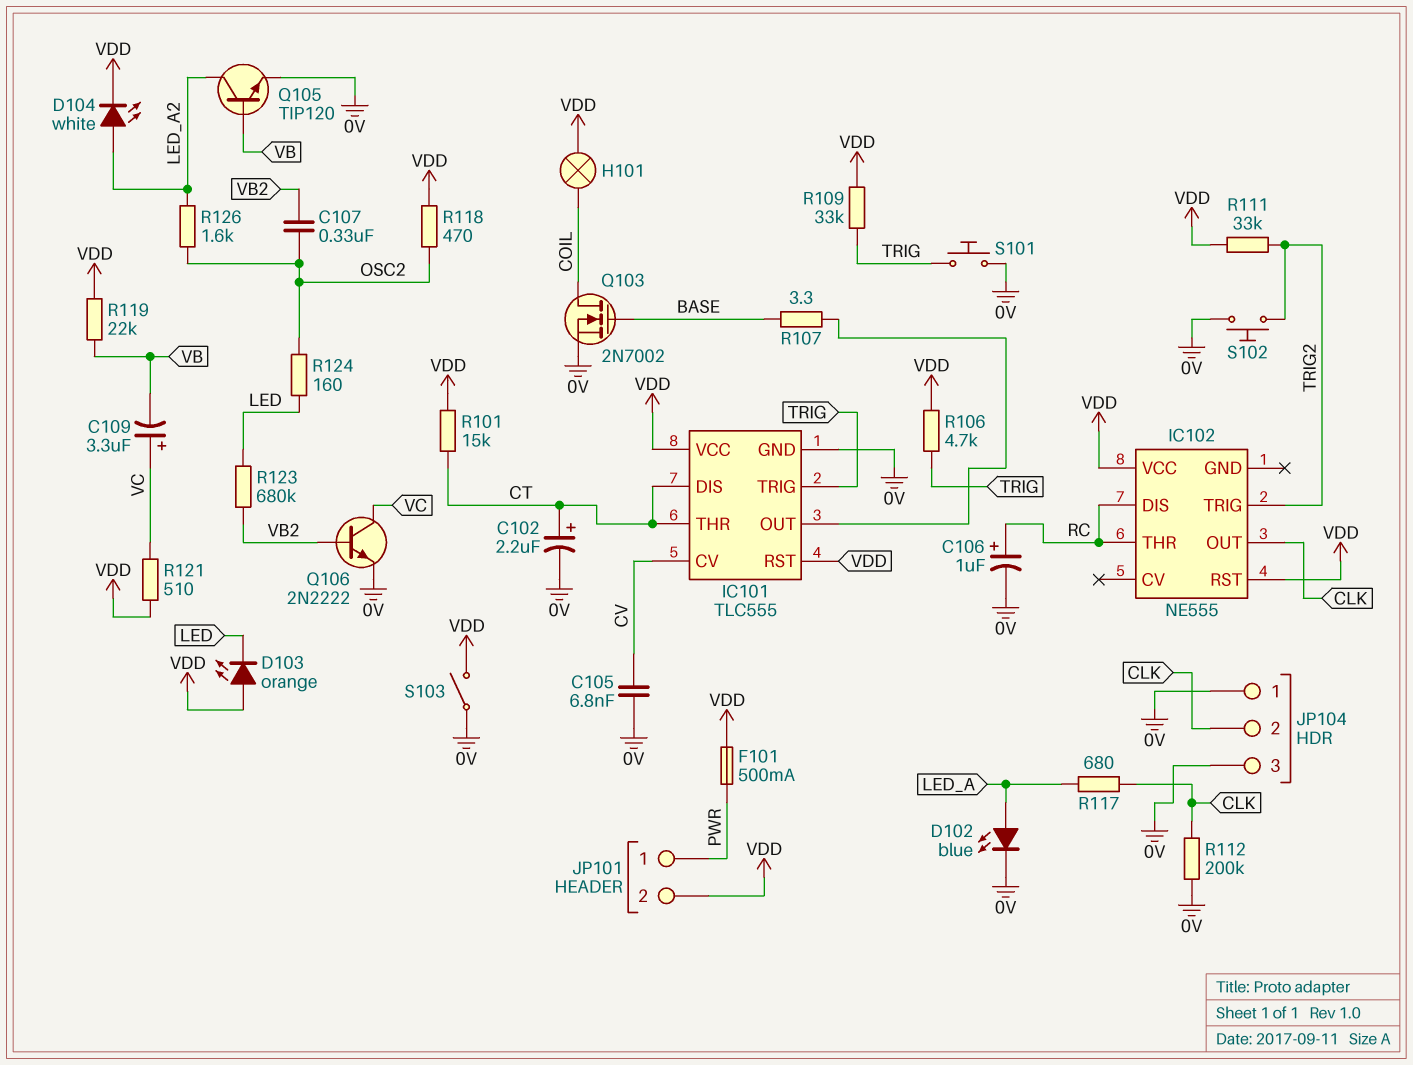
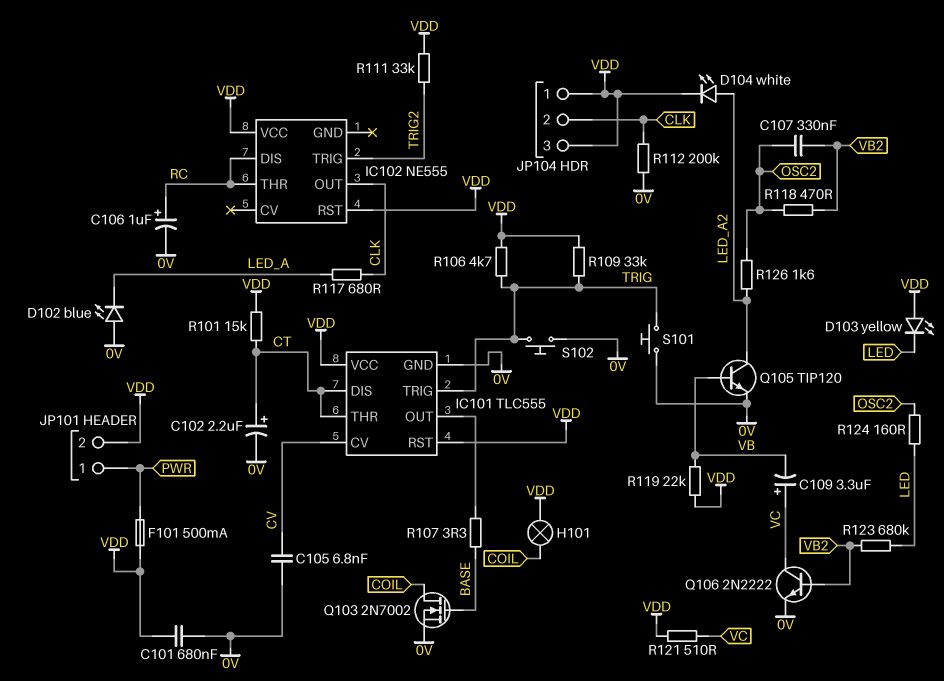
C101: none -> 680nF (0V, VDD)
D102: LED blue (A LED_A, K 0V) -> LED blue (A 0V, K LED_A)
D103: LED orange (A VDD, K LED) -> LED yellow (A VDD, K LED)
JP104 pin 1: 0V -> VDD
JP104 pin 3: 0V -> VDD
R118: 470 (OSC2, VDD) -> 470 (OSC2, VB2)
S102: button (0V, TRIG2) -> button (0V, TRIG)
S103: switch (0V, VDD) -> none

